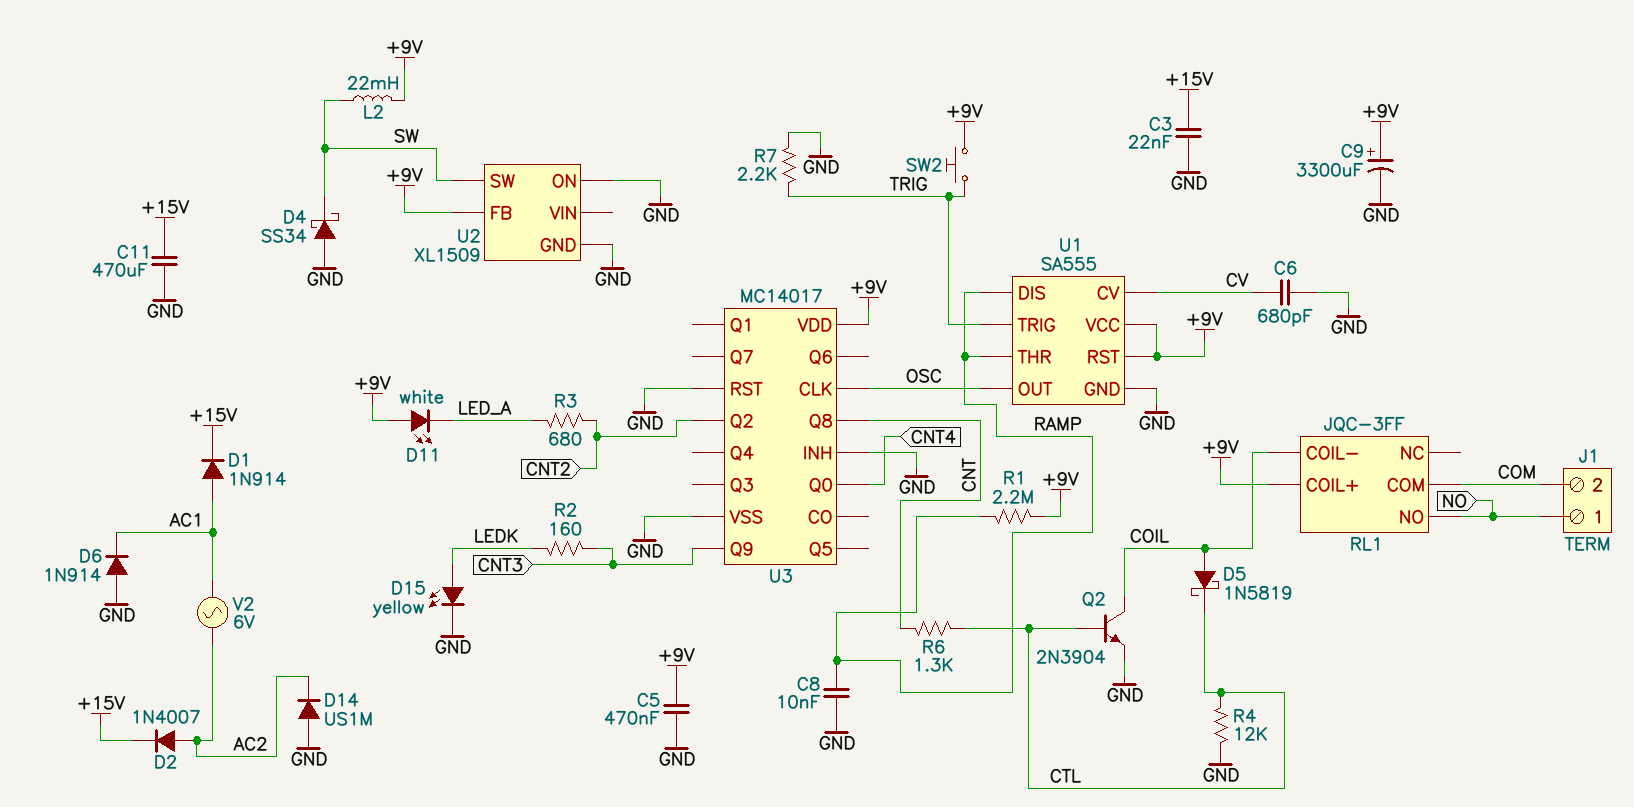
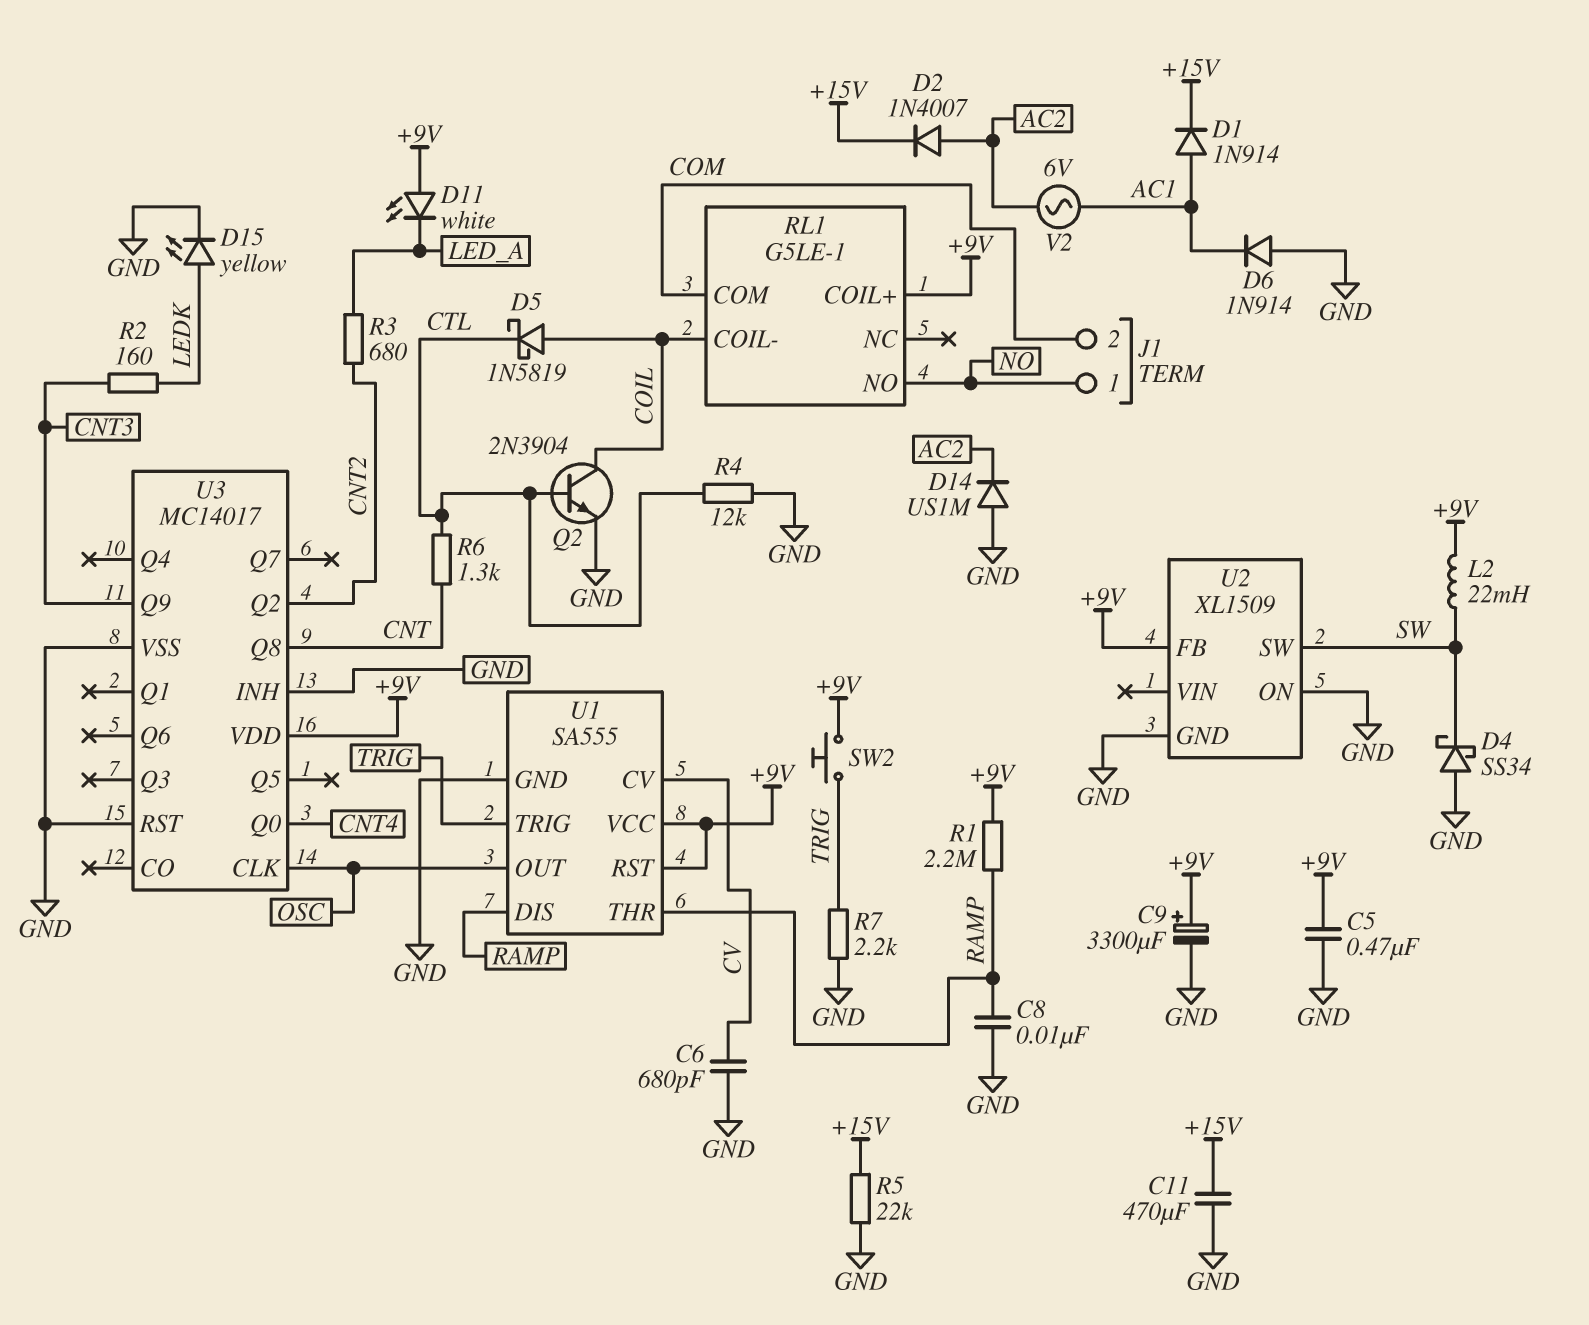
C3: 22nF (+15V, GND) -> none
R5: none -> 22k (+15V, GND)
RL1: JQC-3FF -> G5LE-1

